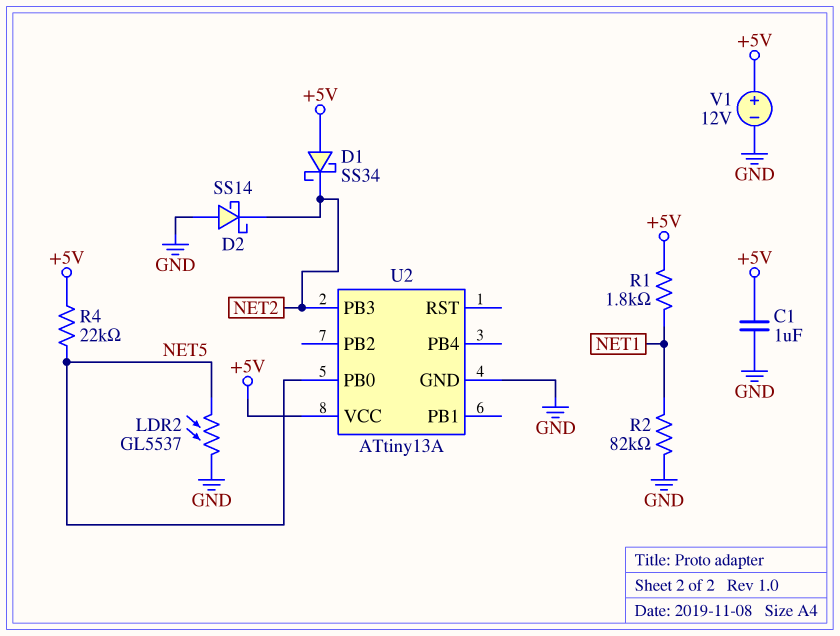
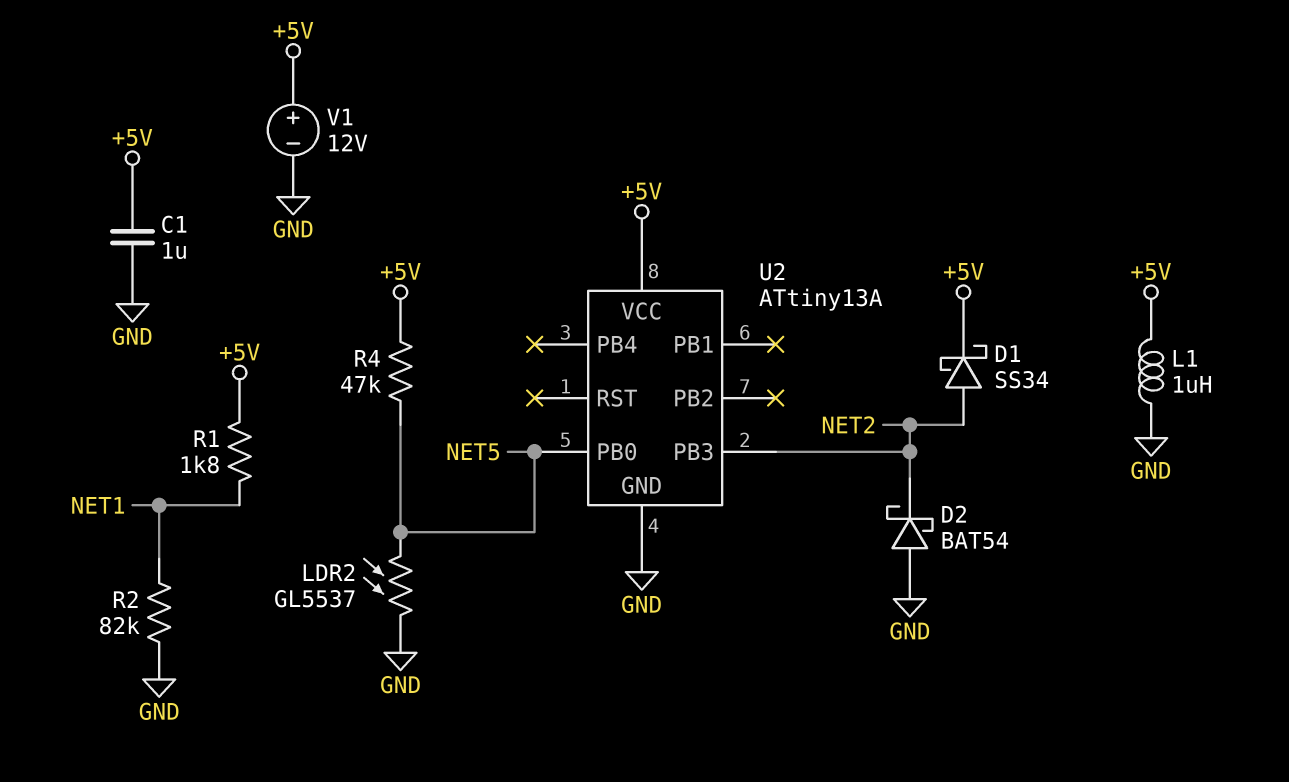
D1: schottky SS34 (A +5V, K NET2) -> schottky SS34 (A NET2, K +5V)
D2: schottky SS14 (A GND, K NET2) -> schottky BAT54 (A GND, K NET2)
L1: none -> 1uH (+5V, GND)
R4: 22k (+5V, NET5) -> 47k (+5V, NET5)

